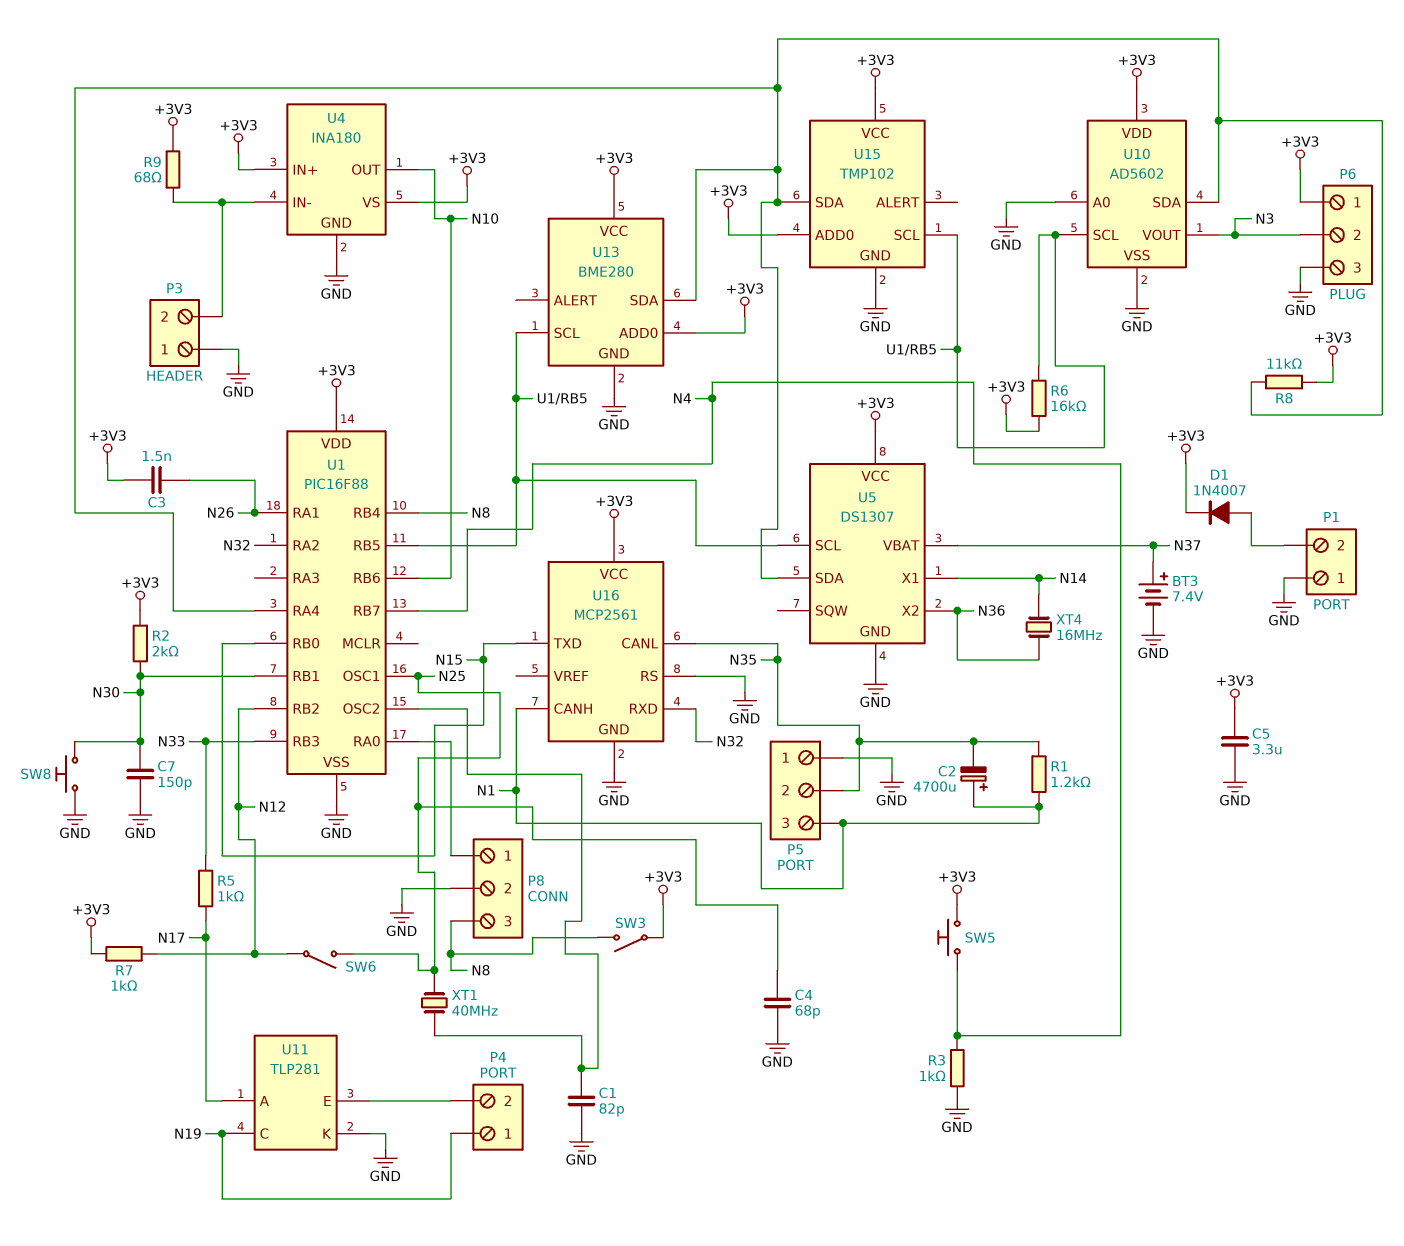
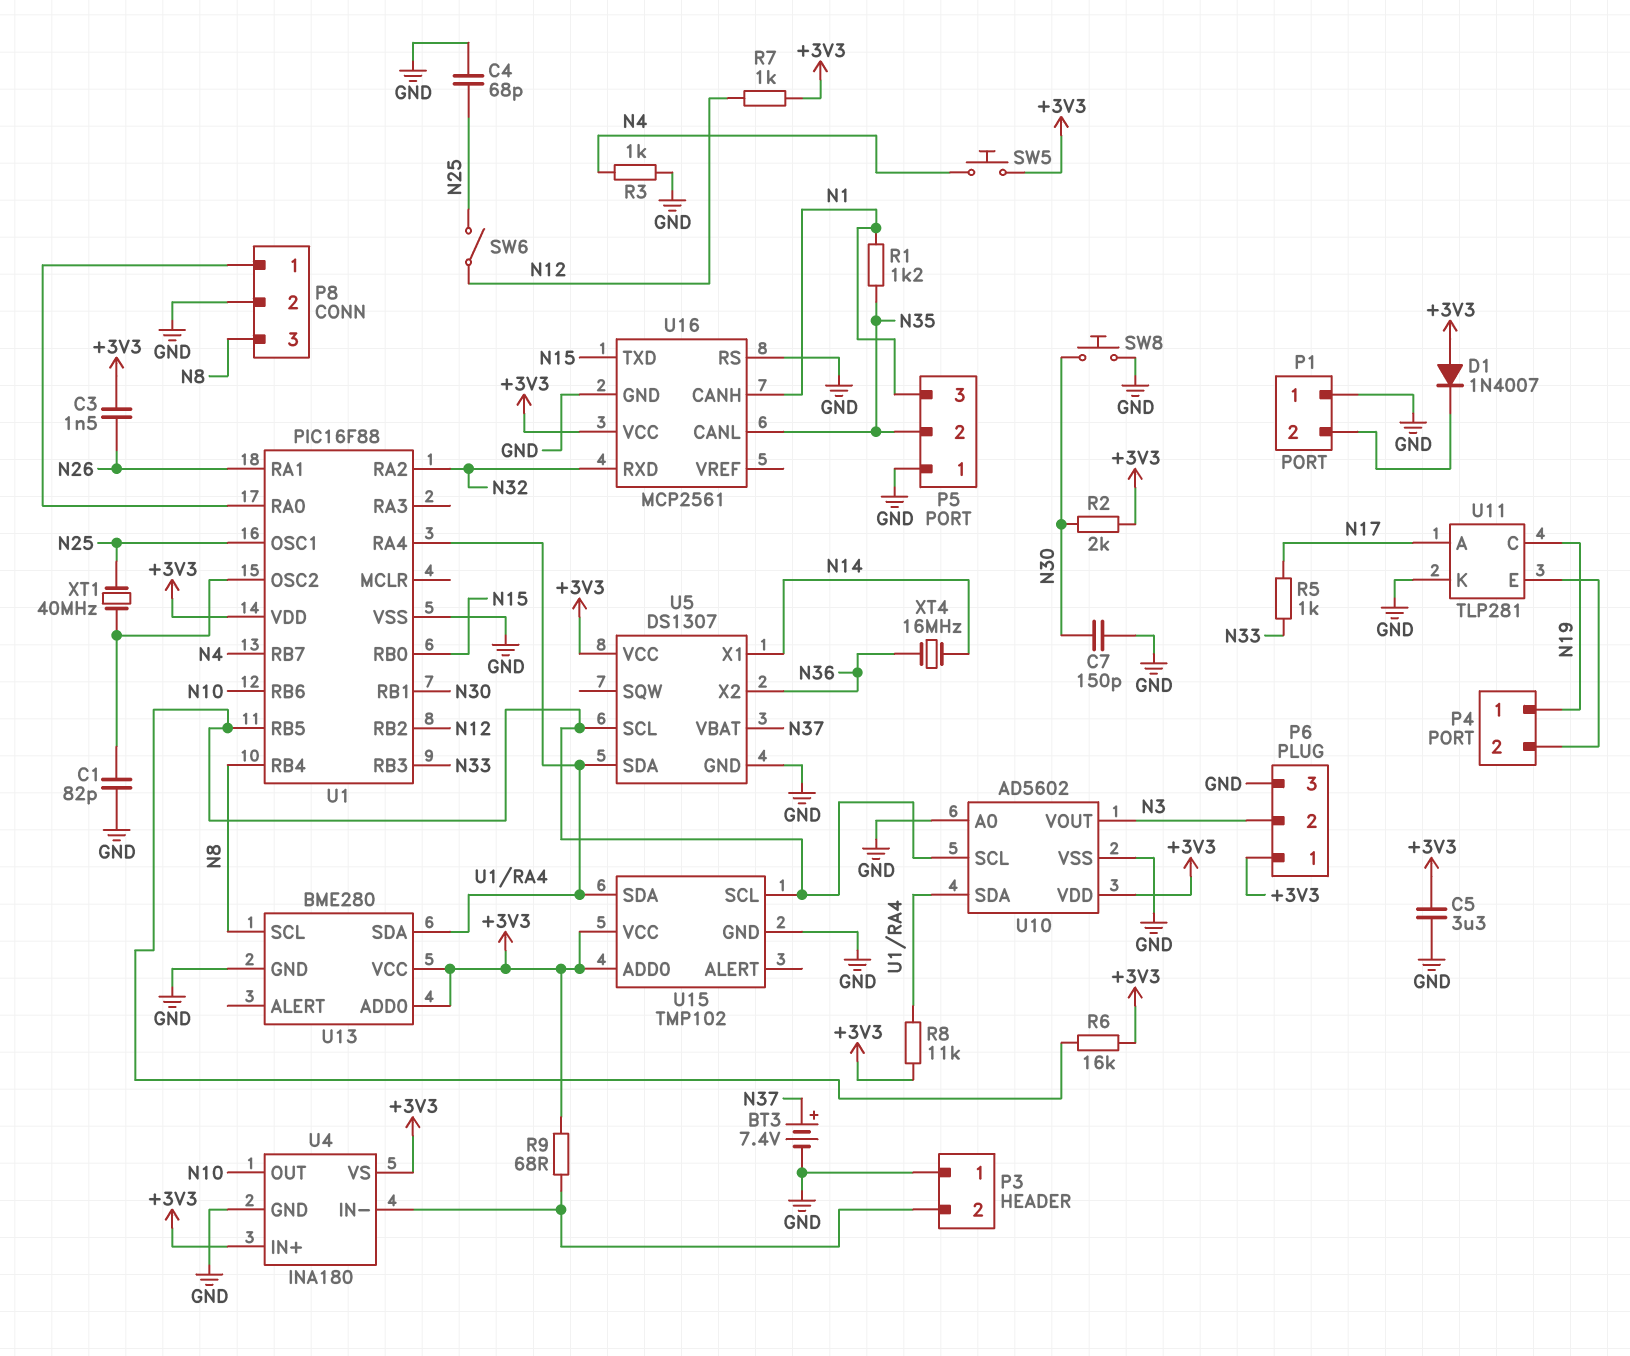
C2: 4700uF (plus N1, minus N35) -> none
D1: diode 1N4007 (A P1/2, K +3V3) -> diode 1N4007 (A +3V3, K P1/2)
SW3: switch (+3V3, N8) -> none
U13 pin SCL: U1/RB5 -> N8

